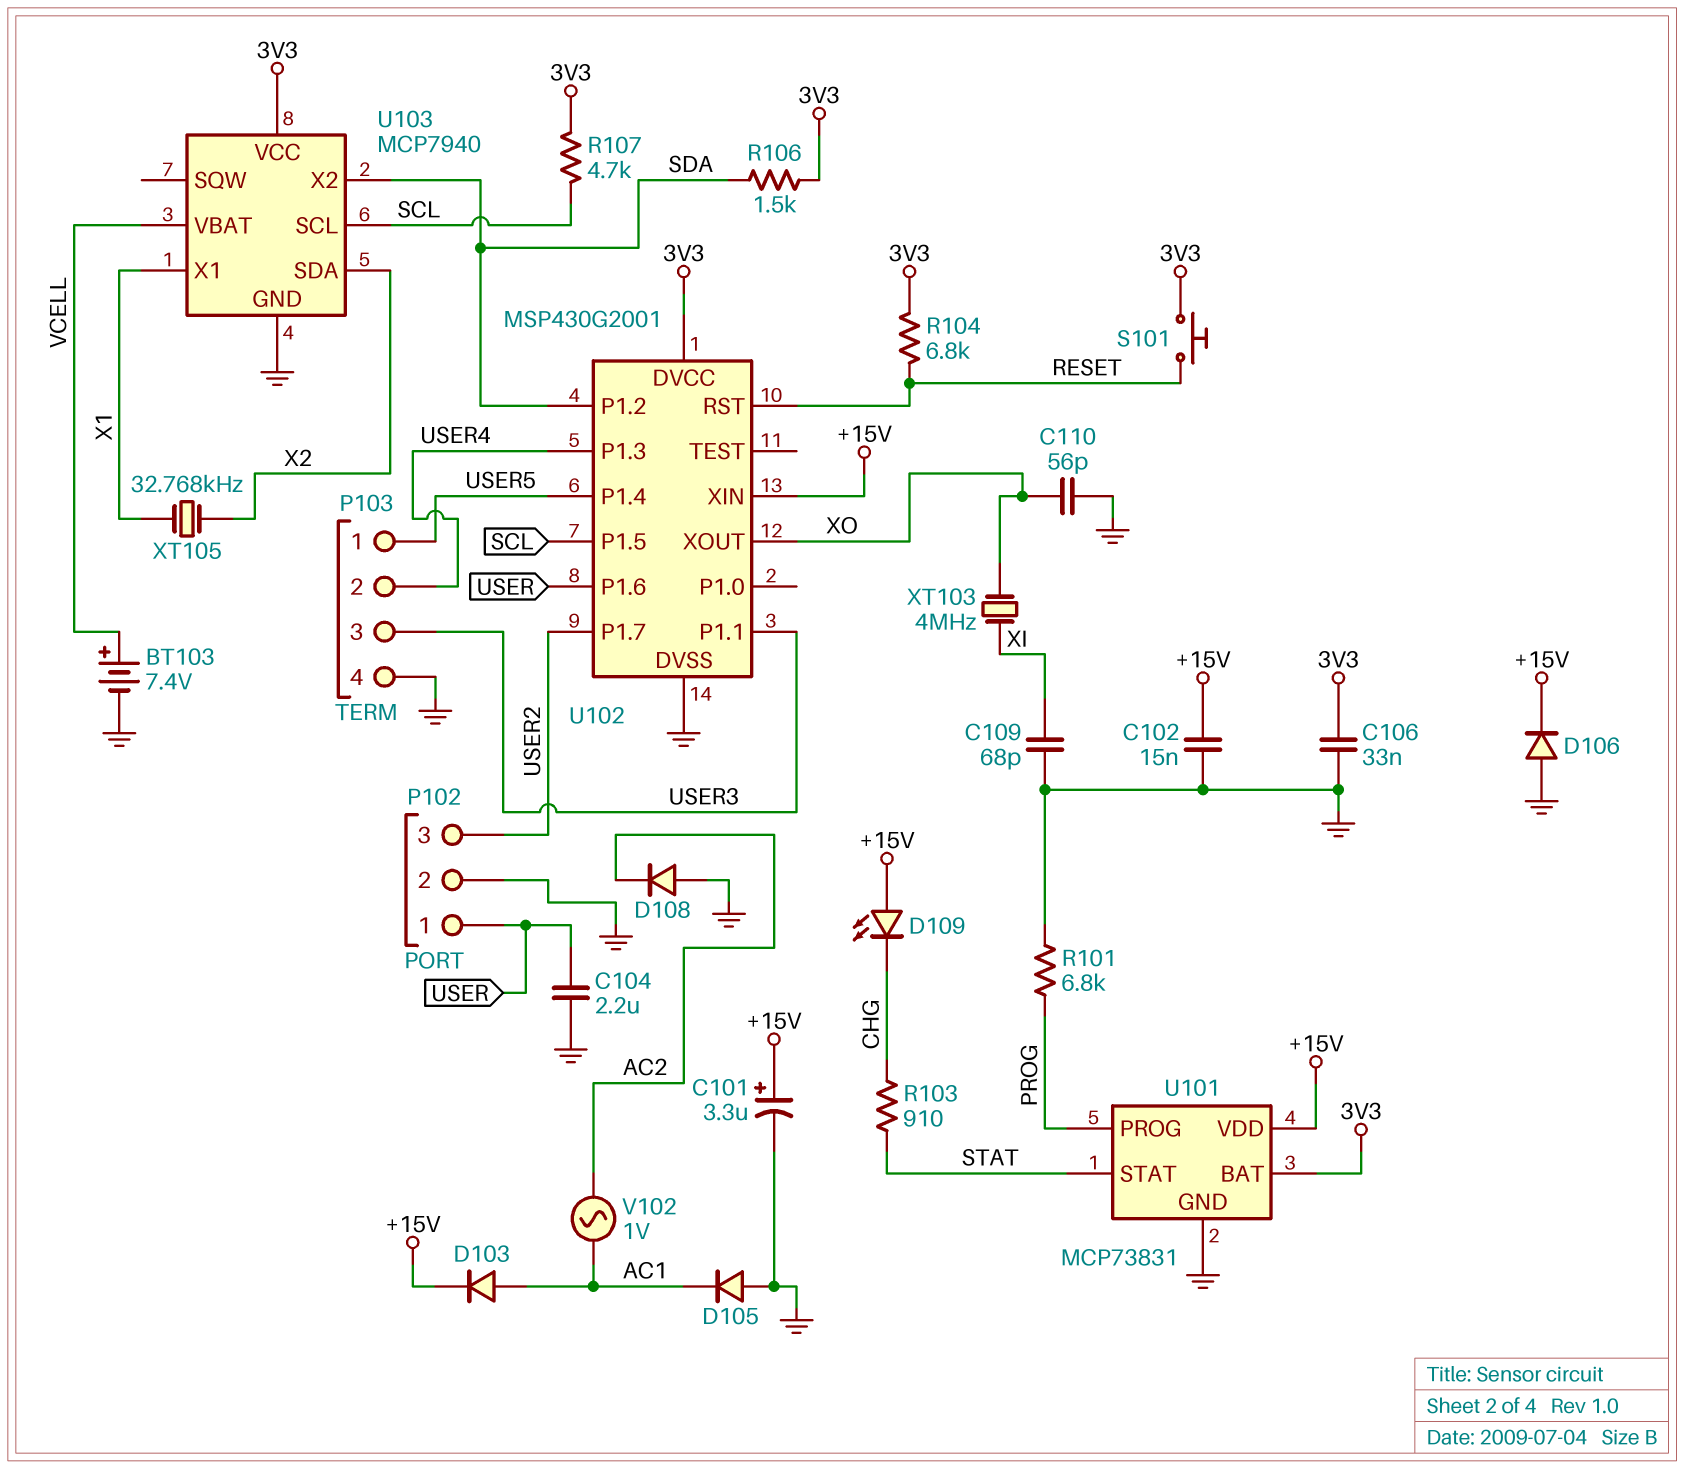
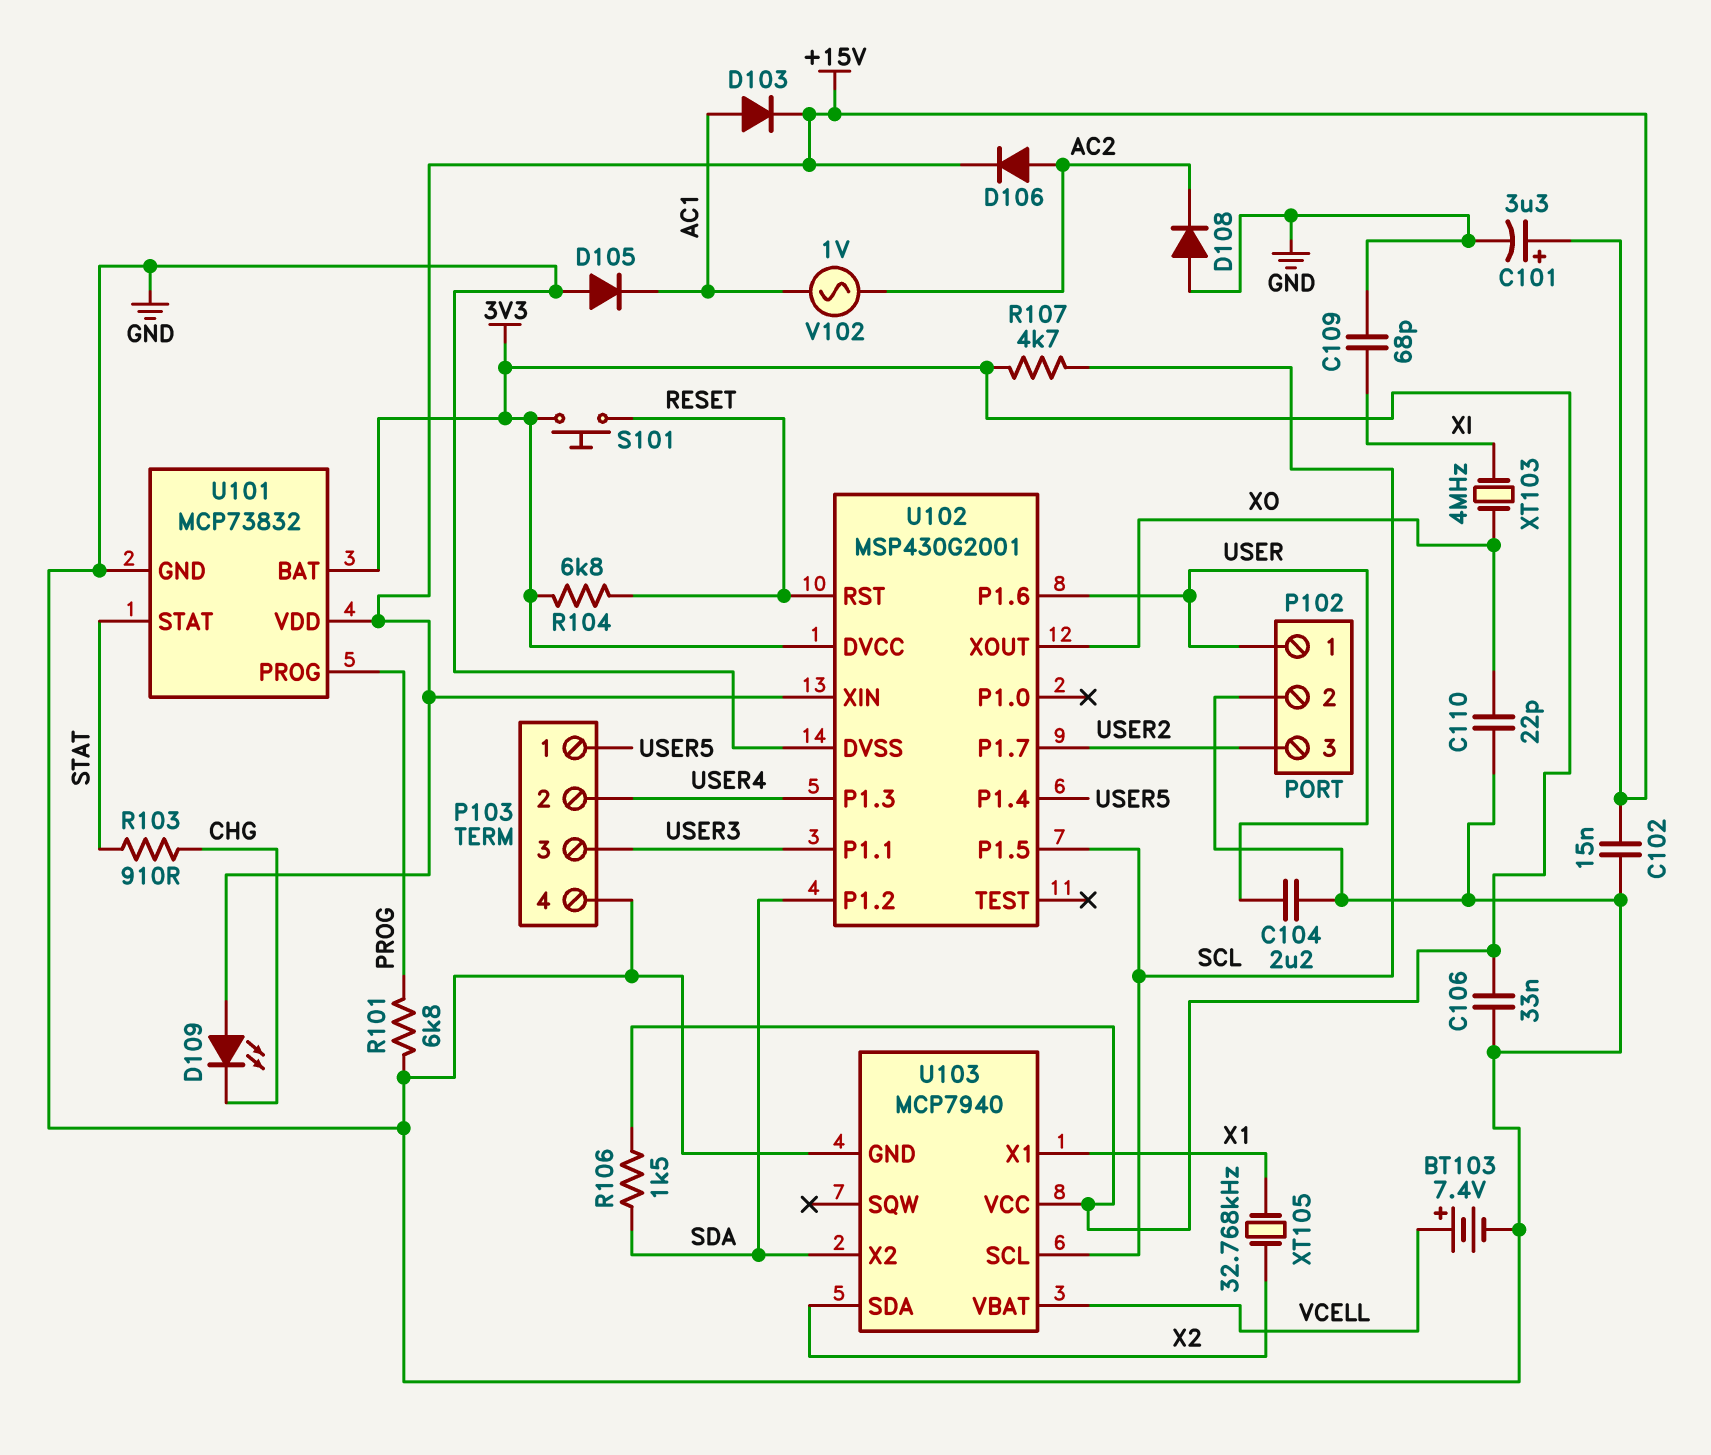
C110: 56pF (GND, XO) -> 22pF (GND, XO)
D106: diode (A GND, K +15V) -> diode (A AC2, K +15V)
U101: MCP73831 -> MCP73832

